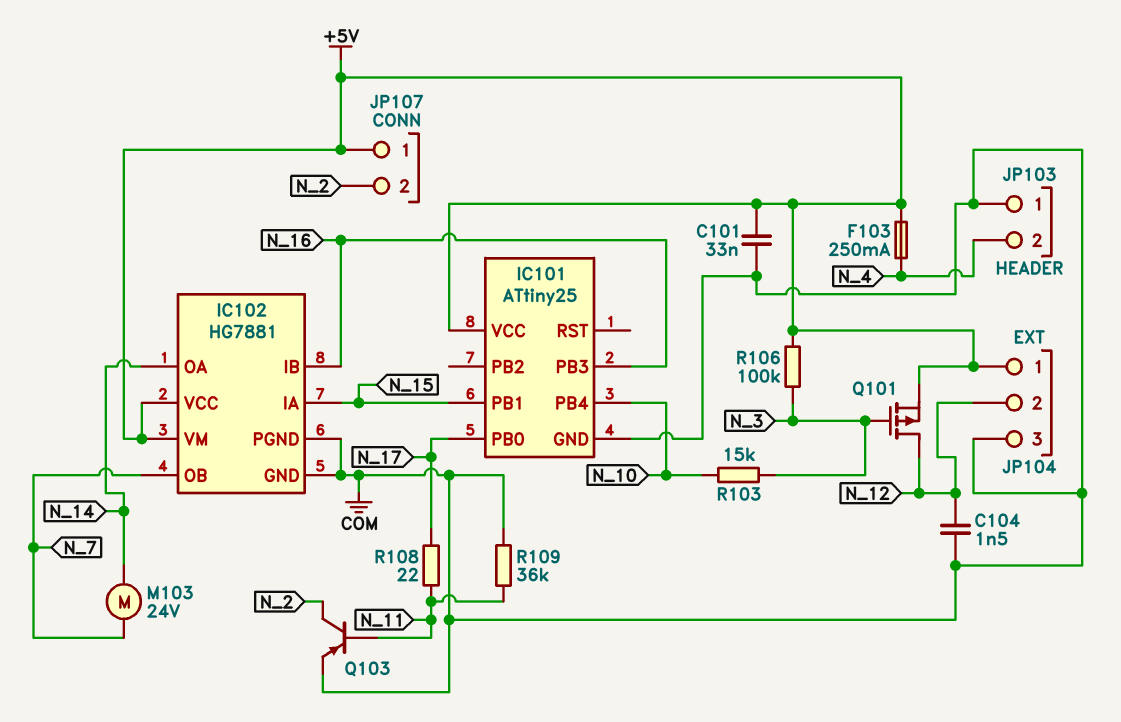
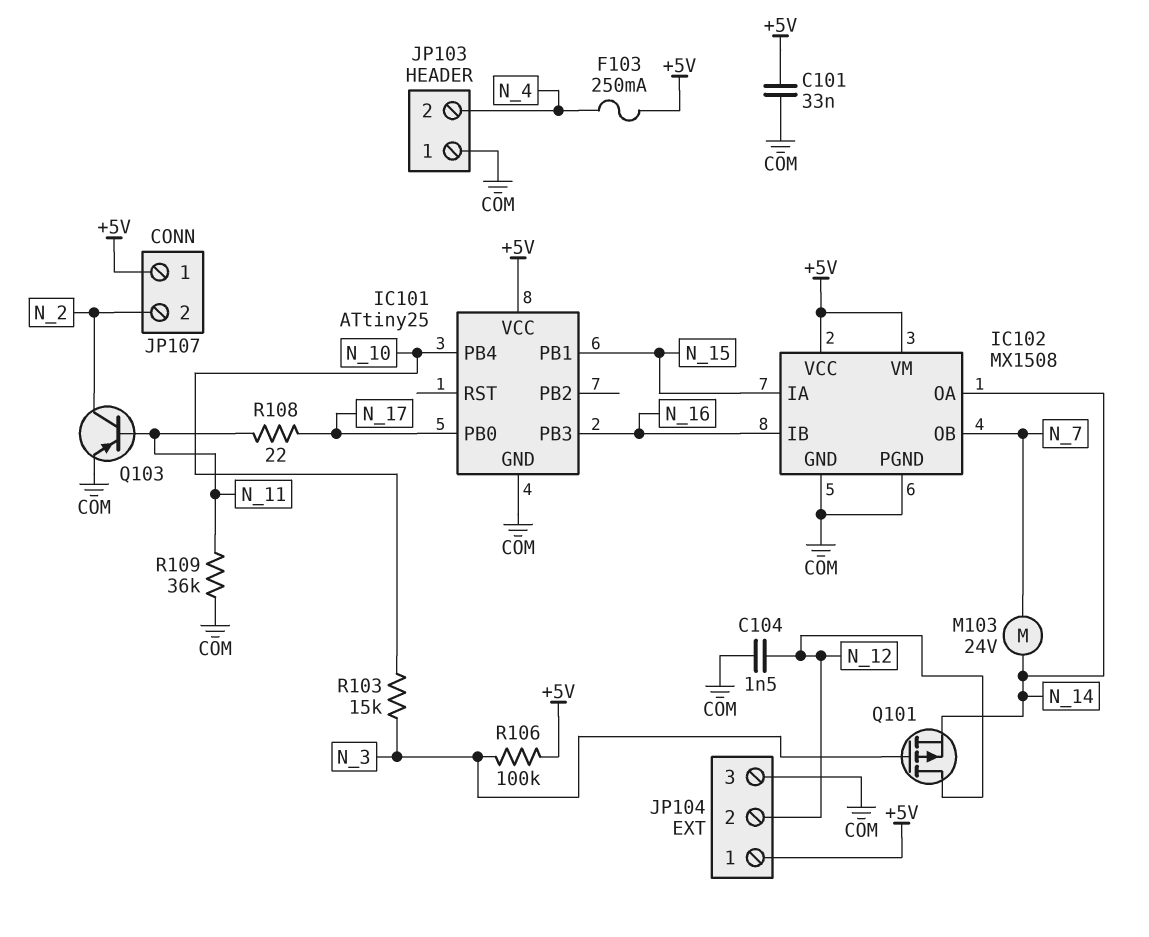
IC102: HG7881 -> MX1508
Q101: PMOS (G N_3, D N_12, S +5V) -> PMOS (G N_3, D N_12, S N_14)

